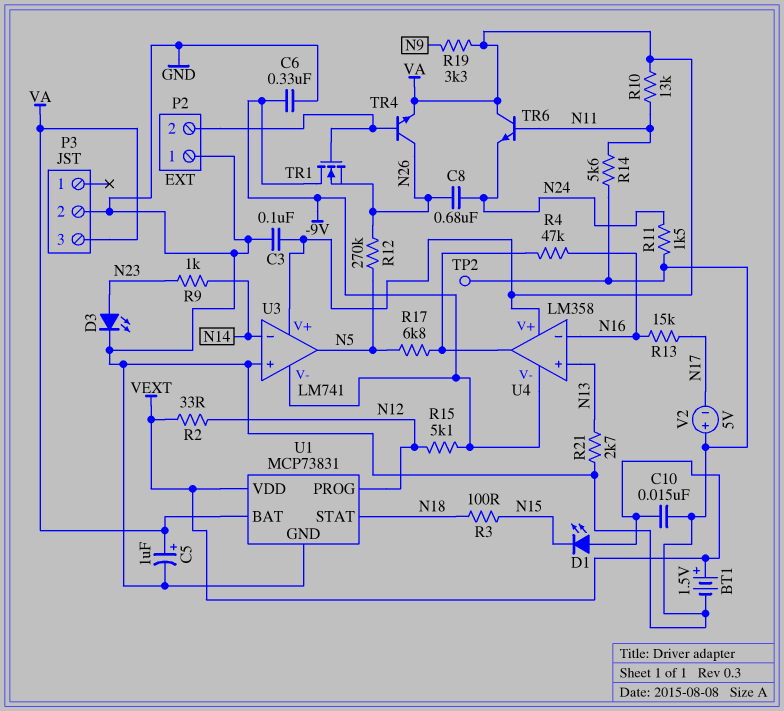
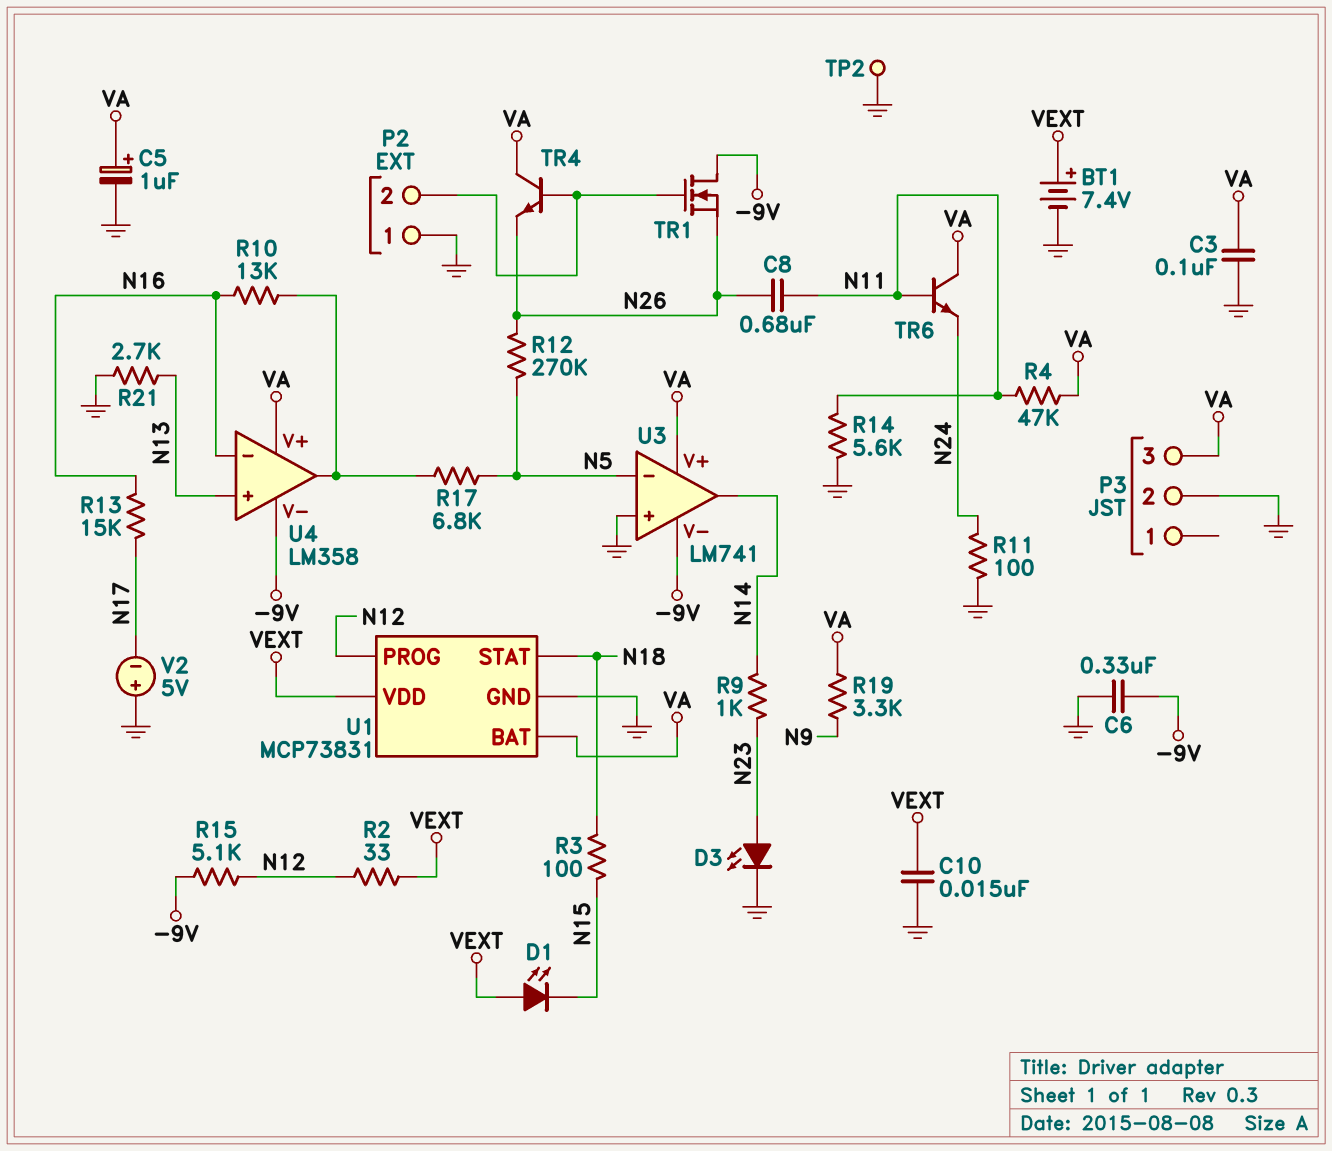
BT1: 1.5V (plus VEXT, minus GND) -> 7.4V (plus VEXT, minus GND)
C8: 680nF (N24, N26) -> 680nF (N11, N26)
R4: 47k (N16, U4/out) -> 47k (N11, VA)
R10: 13k (N11, VA) -> 13k (N16, U4/out)
R11: 1.5k (GND, N24) -> 100 (GND, N24)
TR4: NPN (B P2/2, C N26, E VA) -> NPN (B P2/2, C VA, E N26)
U3 pin in-: N14 -> N5
U3 pin out: N5 -> N14

